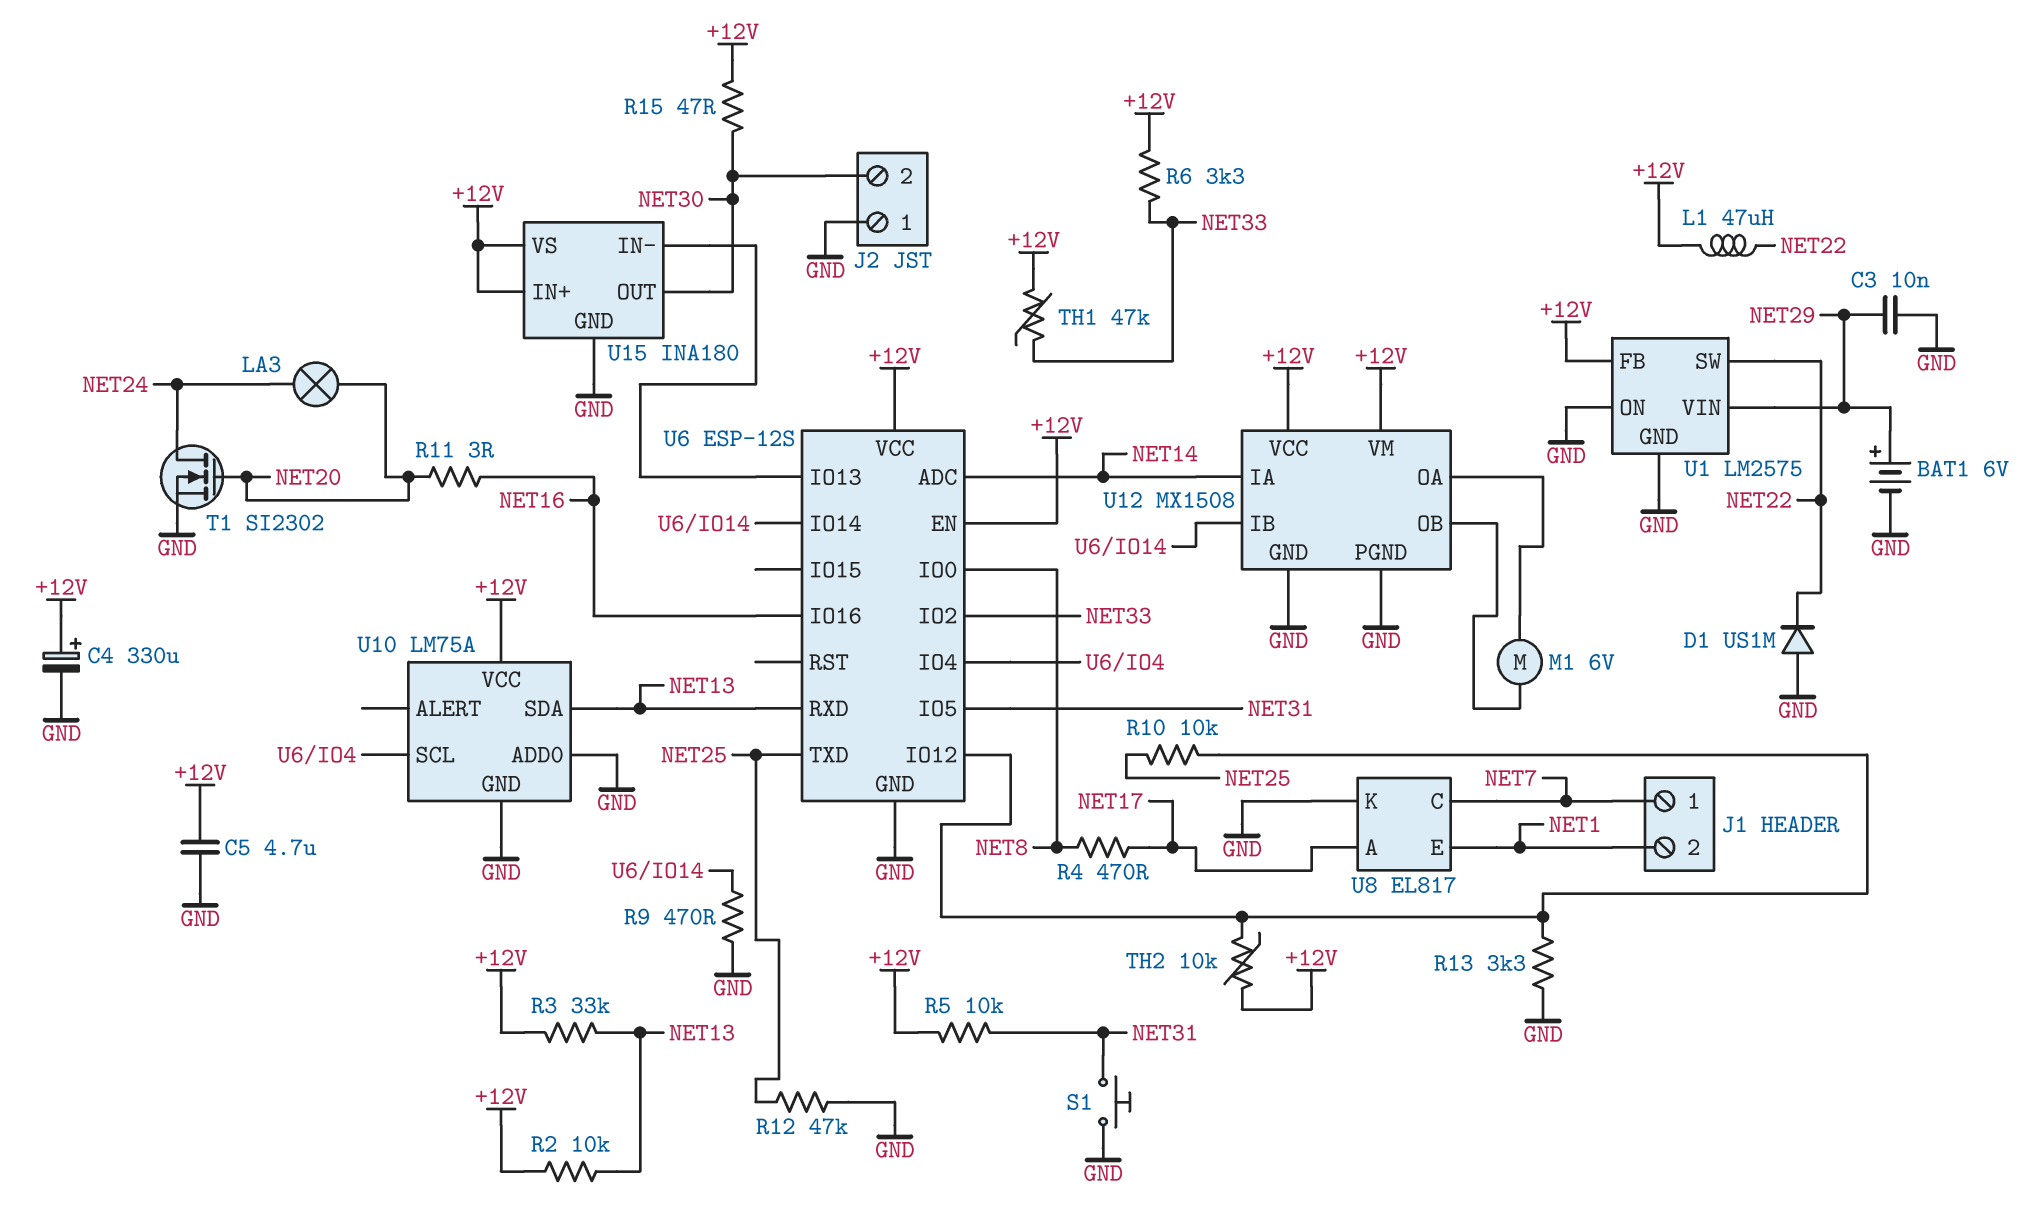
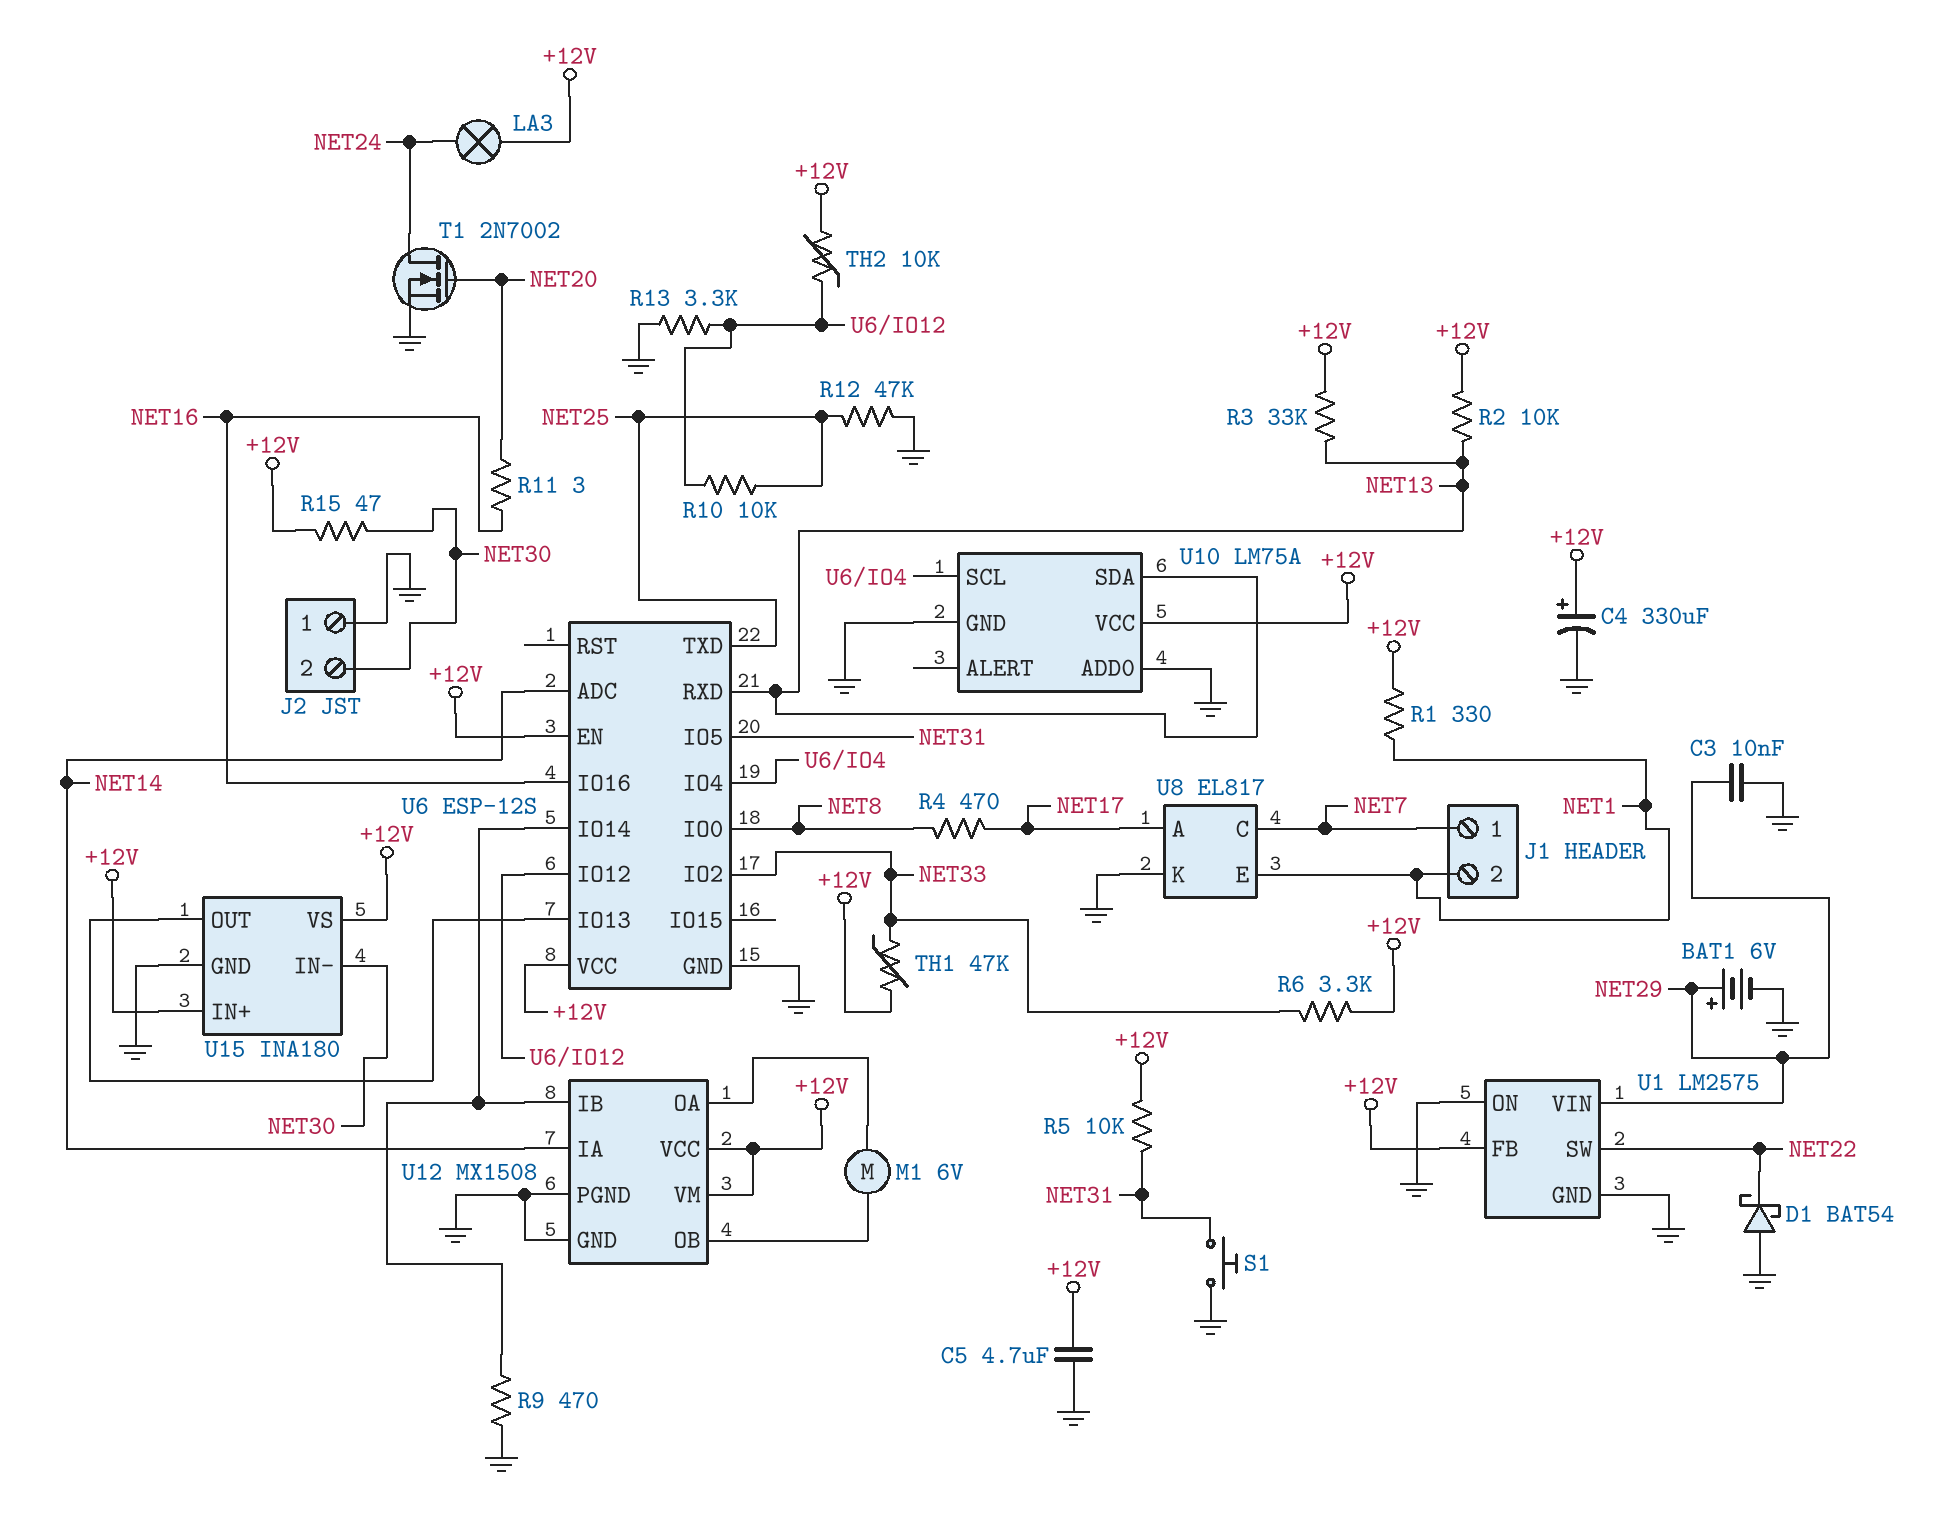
D1: diode US1M (A GND, K NET22) -> schottky BAT54 (A GND, K NET22)
L1: 47uH (+12V, NET22) -> none
LA3: lamp (NET20, NET24) -> lamp (+12V, NET24)
R1: none -> 330 (+12V, NET1)
T1: NMOS SI2302 (G NET20, D NET24, S GND) -> NMOS 2N7002 (G NET20, D NET24, S GND)
U15 pin IN-: U6/IO13 -> NET30
U15 pin OUT: NET30 -> U6/IO13

